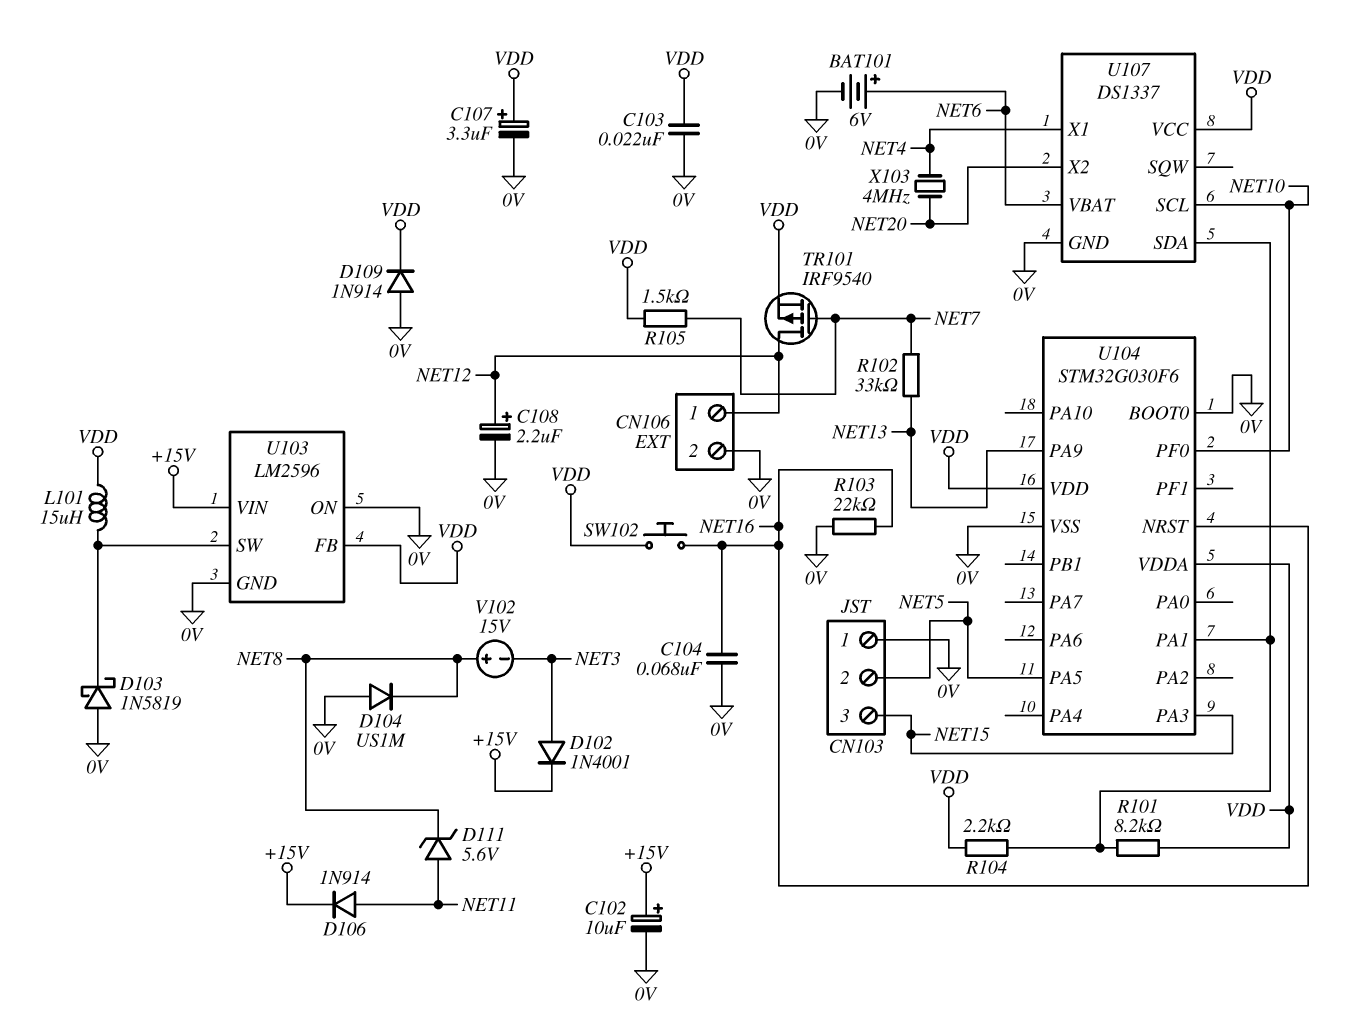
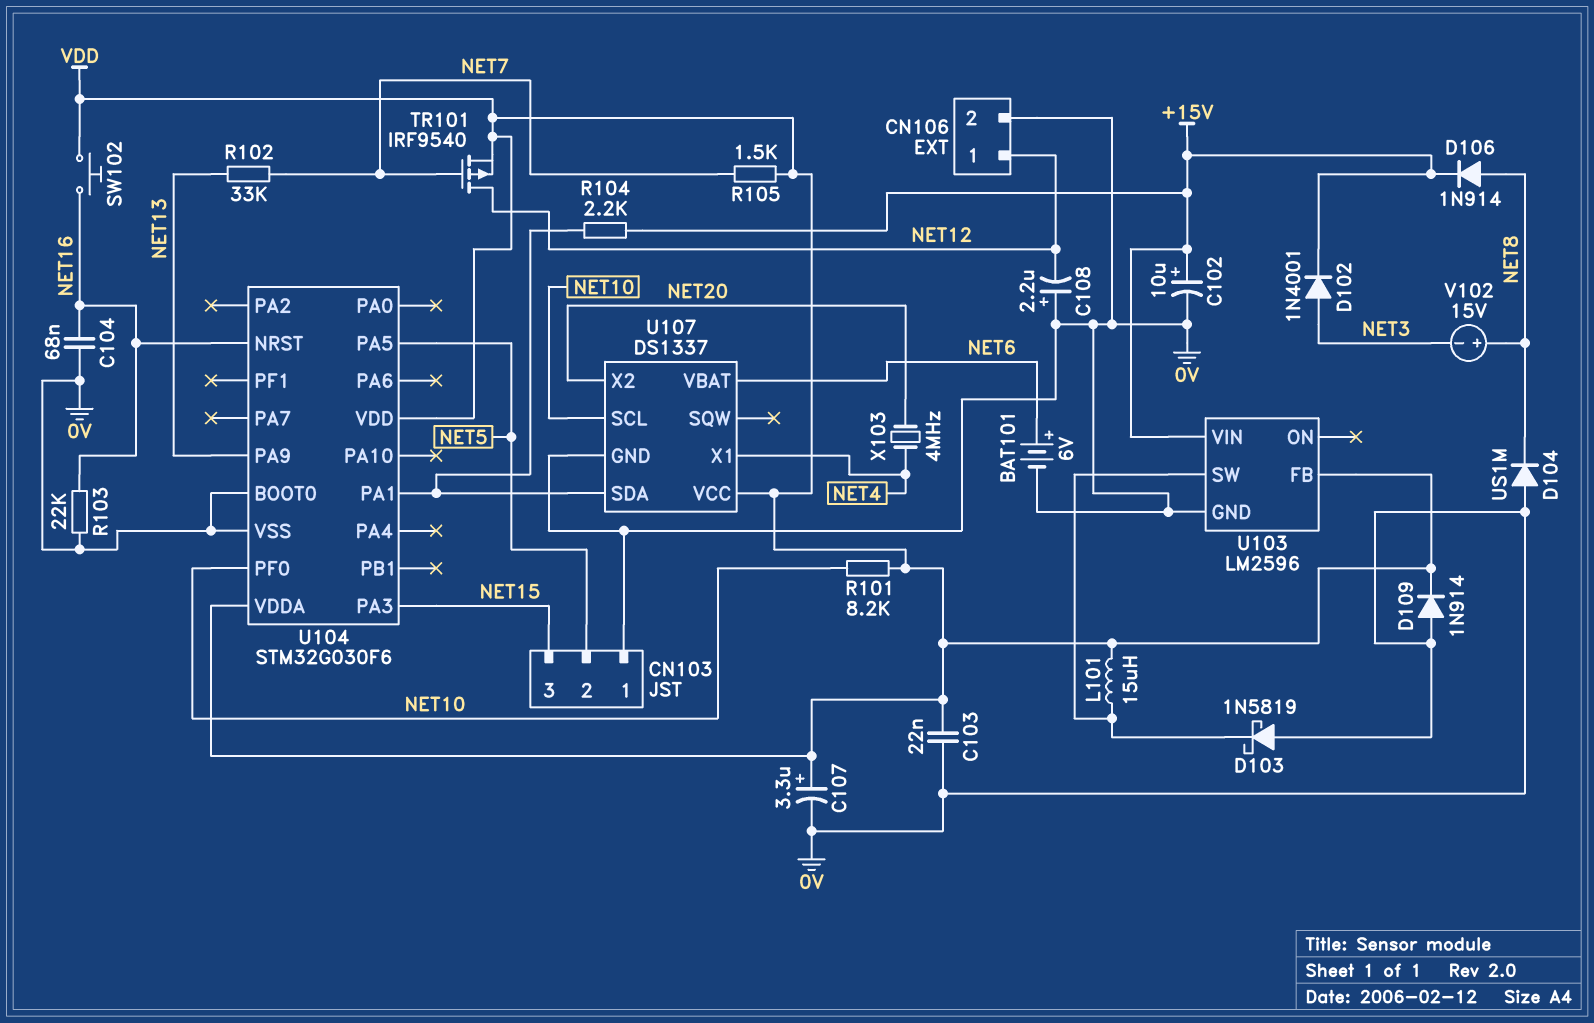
C108: 2.2uF (plus NET12, minus 0V) -> 2.2uF (plus 0V, minus NET12)
D106: diode 1N914 (A NET11, K +15V) -> diode 1N914 (A NET8, K +15V)
D111: zener 5.6V (A NET11, K NET8) -> none
R101: 8.2k (U104/PA1, VDD) -> 8.2k (NET10, VDD)
R104: 2.2k (U104/PA1, VDD) -> 2.2k (+15V, U104/PA1)
U103 pin ON: 0V -> none

